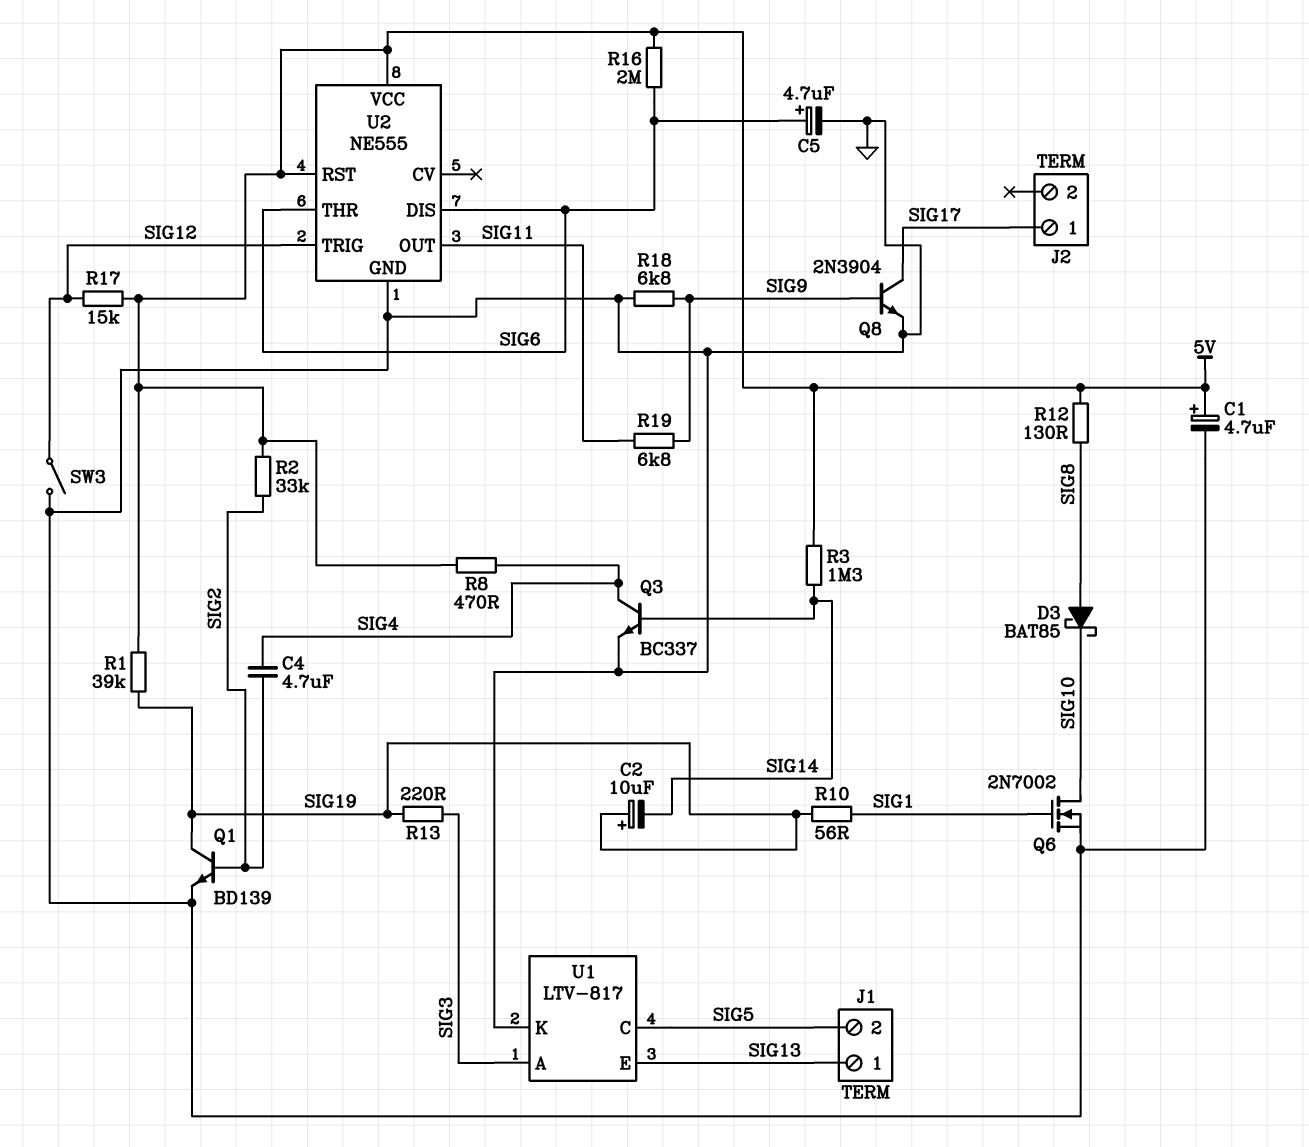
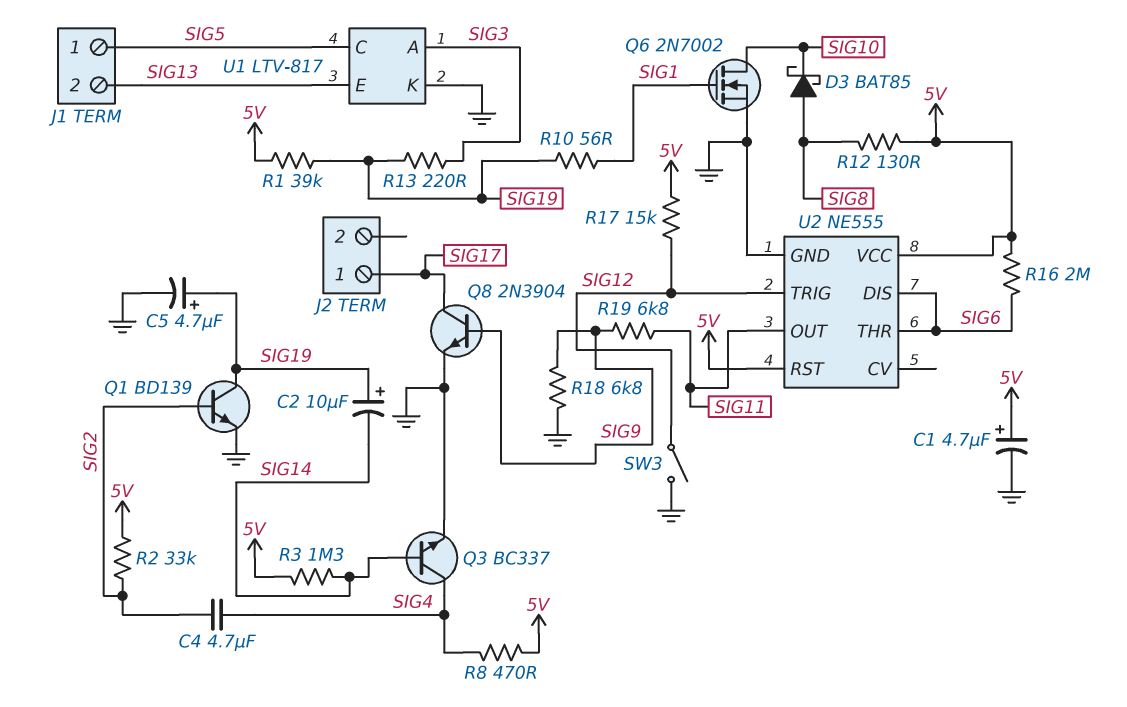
C5: 4.7uF (plus SIG6, minus GND) -> 4.7uF (plus SIG19, minus GND)
J1 pin 1: SIG13 -> SIG5
J1 pin 2: SIG5 -> SIG13

